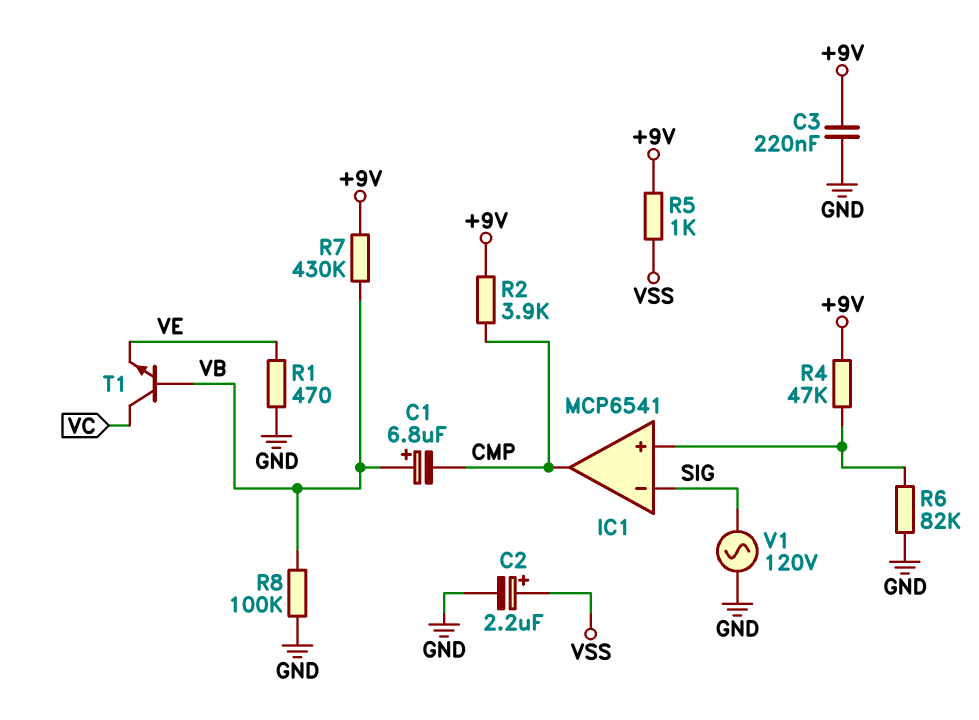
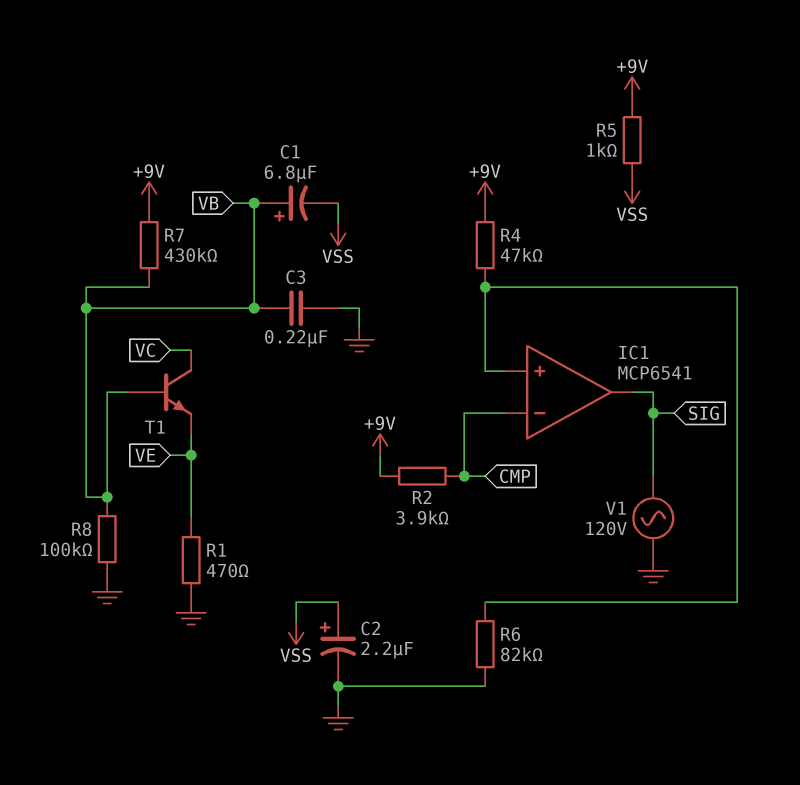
C1: 6.8uF (plus VB, minus CMP) -> 6.8uF (plus VB, minus VSS)
C3: 220nF (+9V, GND) -> 220nF (GND, VB)
IC1 pin in-: SIG -> CMP
IC1 pin out: CMP -> SIG

